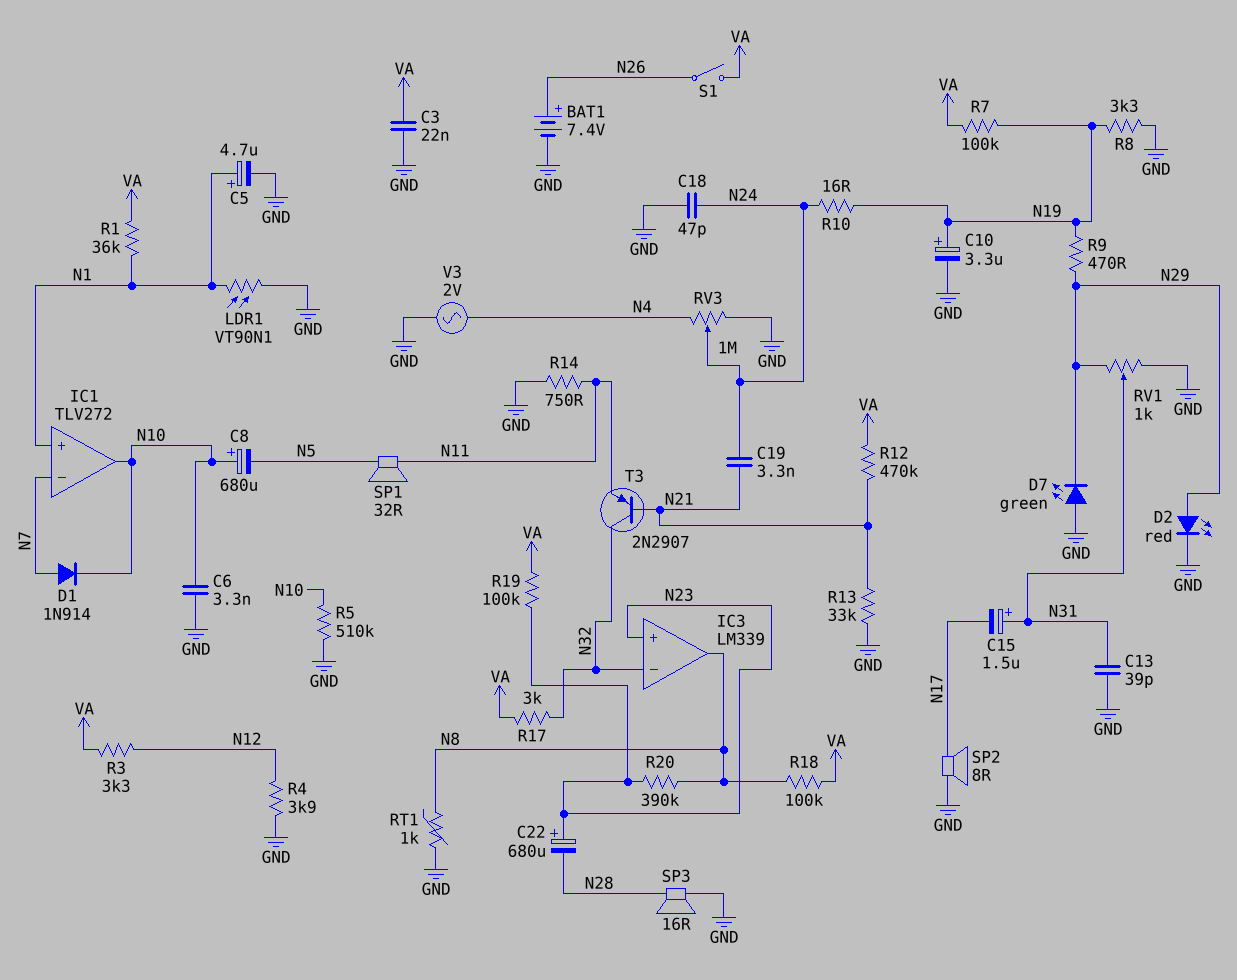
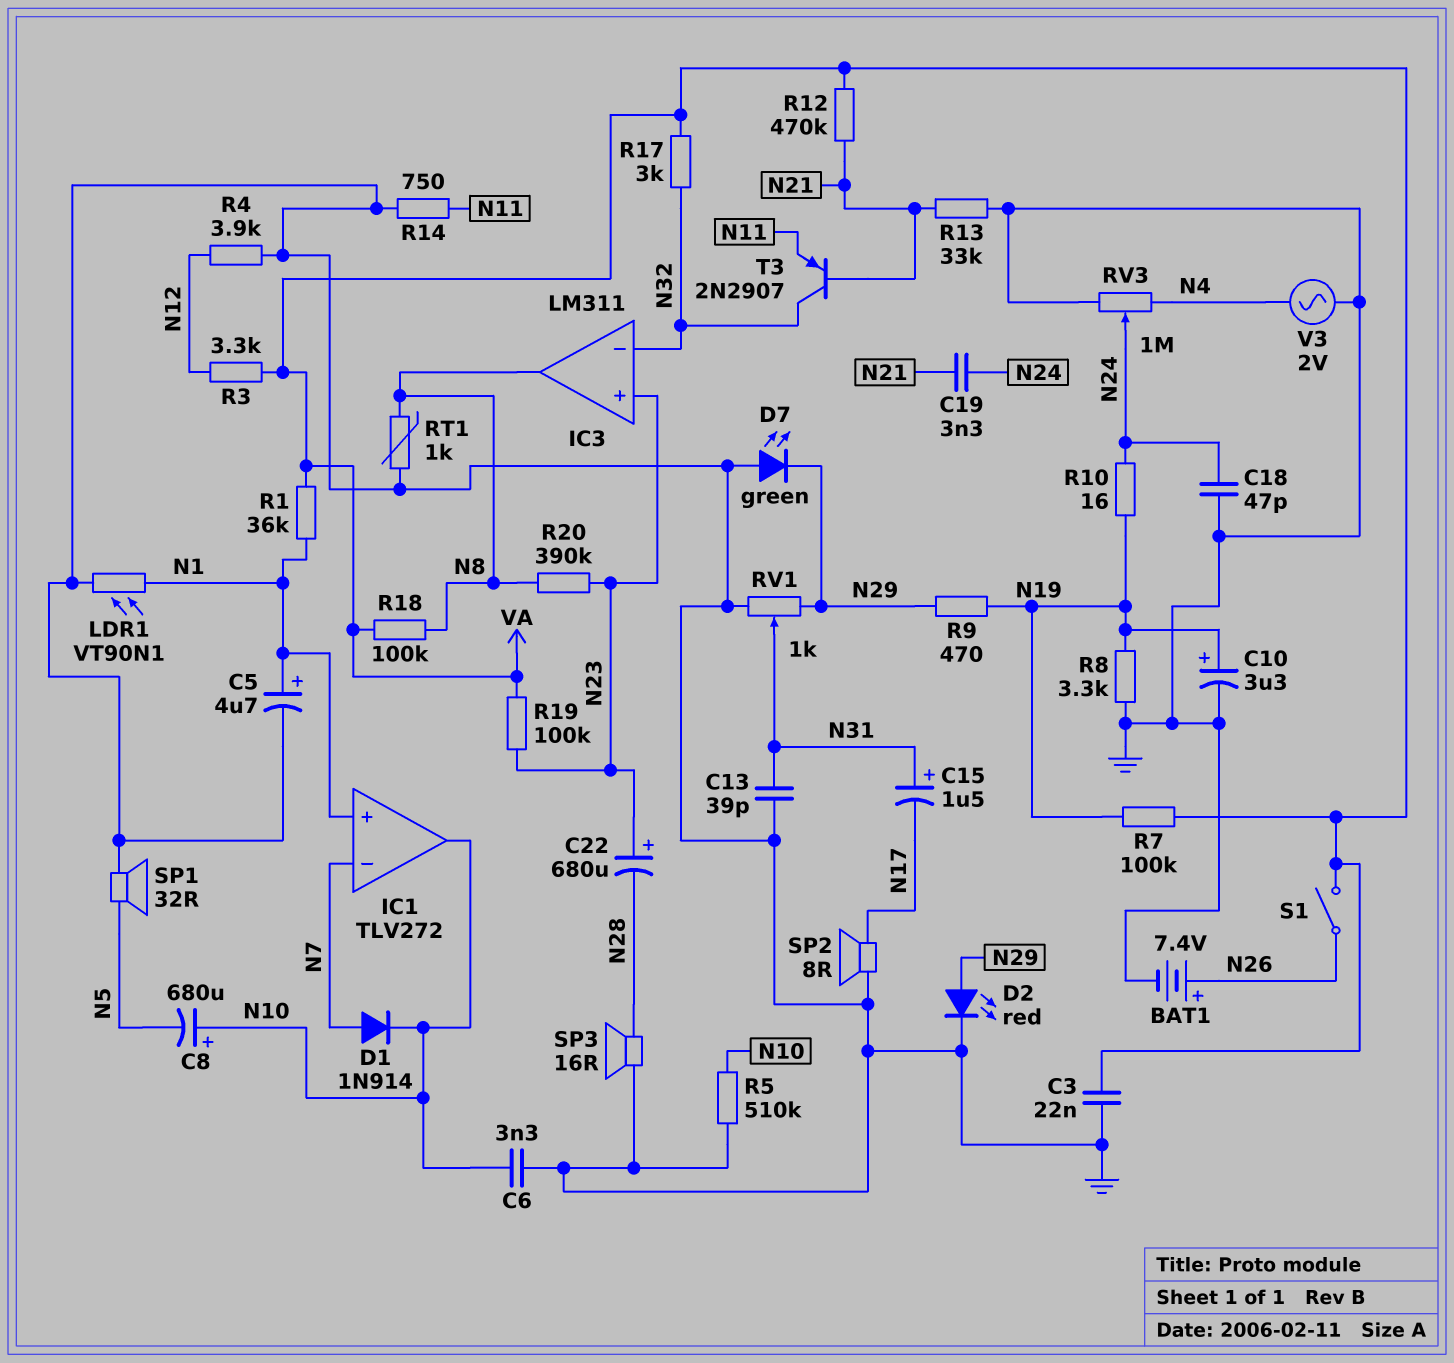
IC3: LM339 -> LM311
SP1: speaker 32R (N5, N11) -> speaker 32R (GND, N5)

